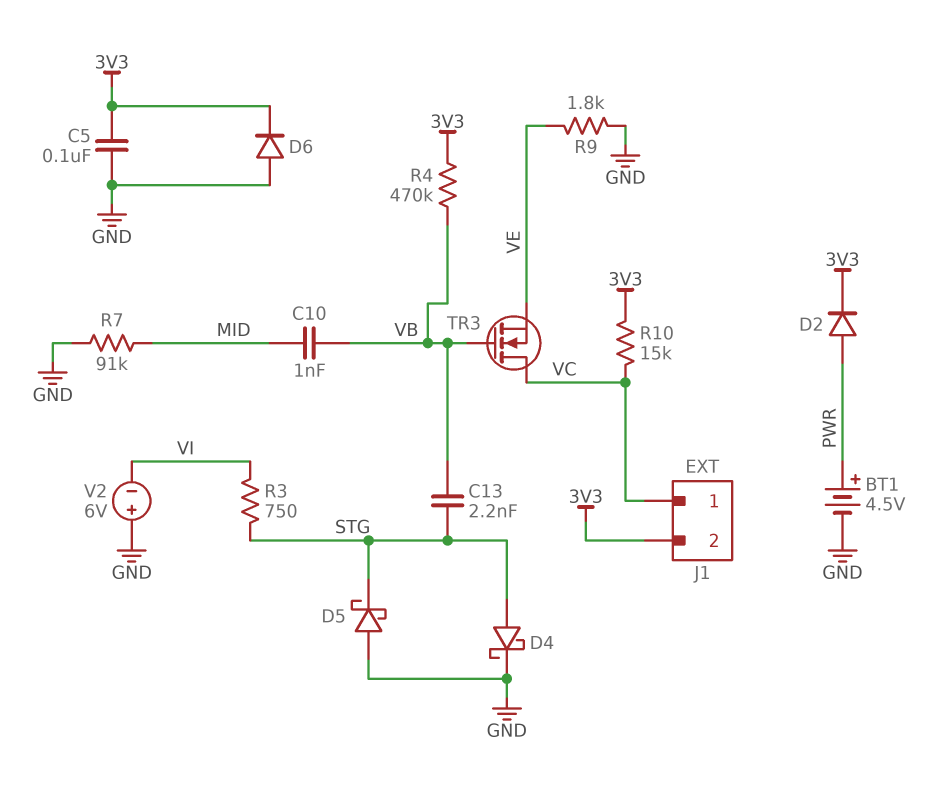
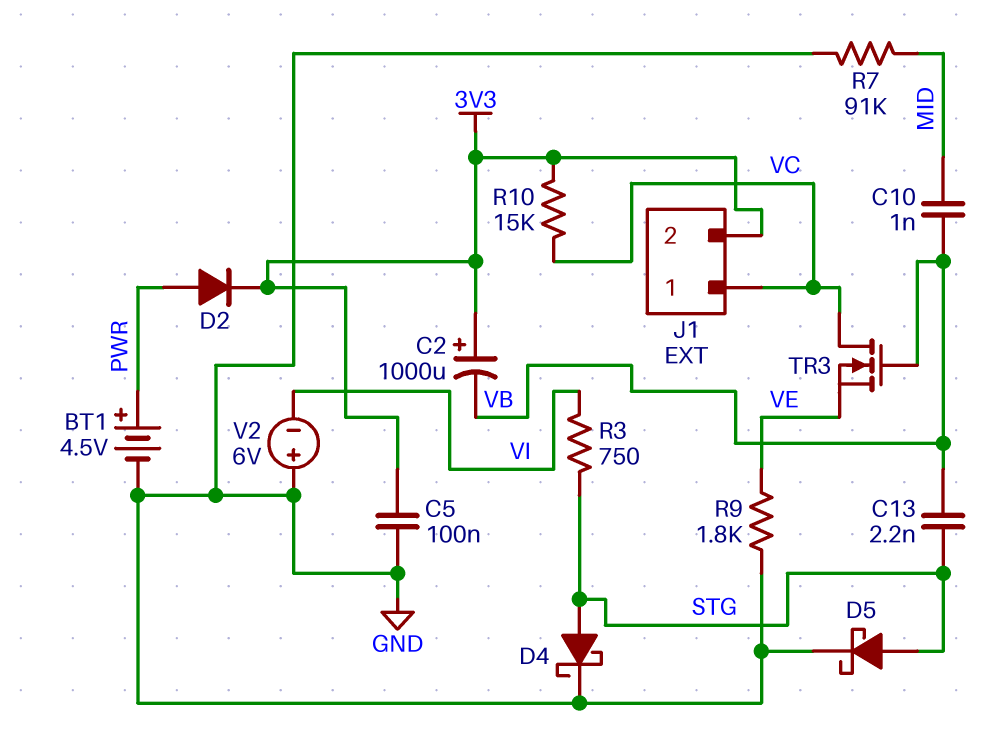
C2: none -> 1000uF (plus 3V3, minus VB)
D5: schottky (A GND, K STG) -> schottky (A STG, K GND)
D6: diode (A GND, K 3V3) -> none
R4: 470k (3V3, VB) -> none

